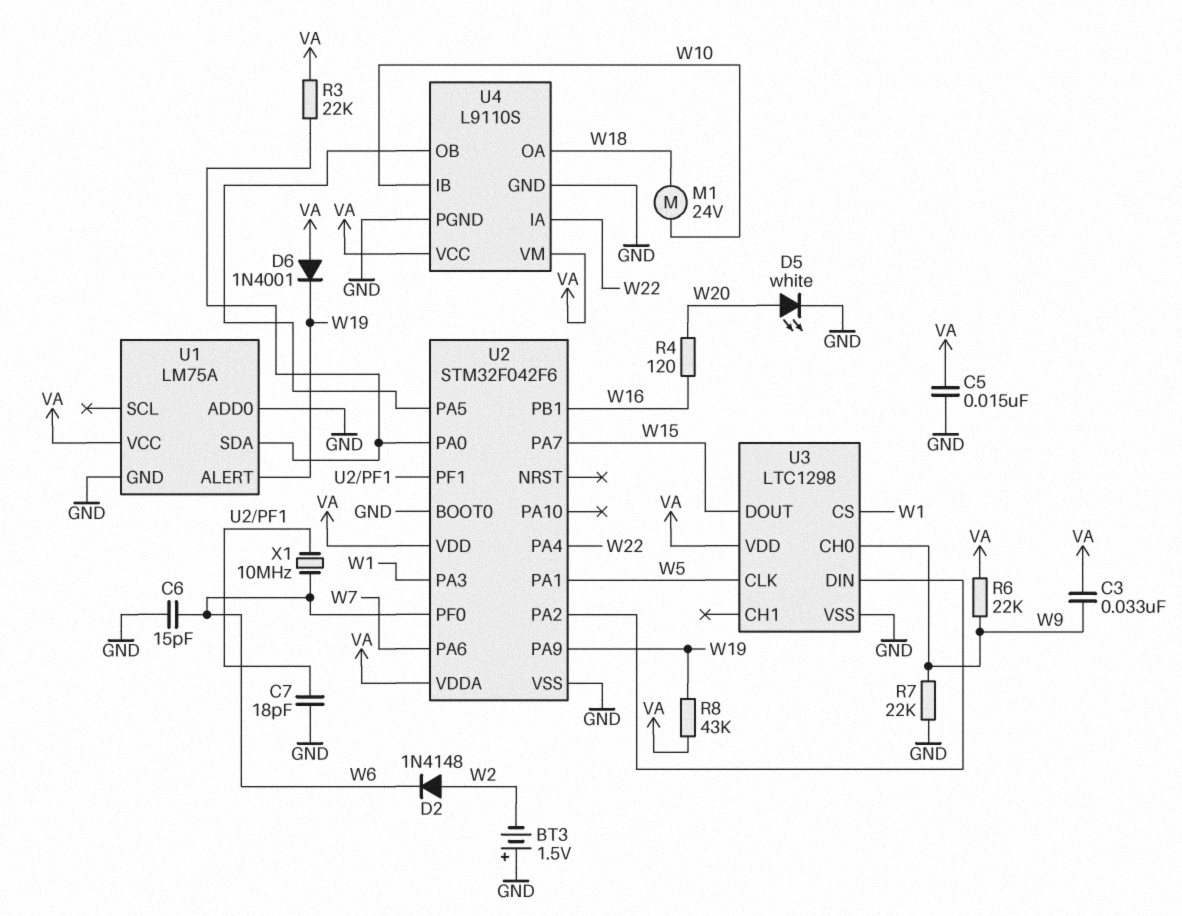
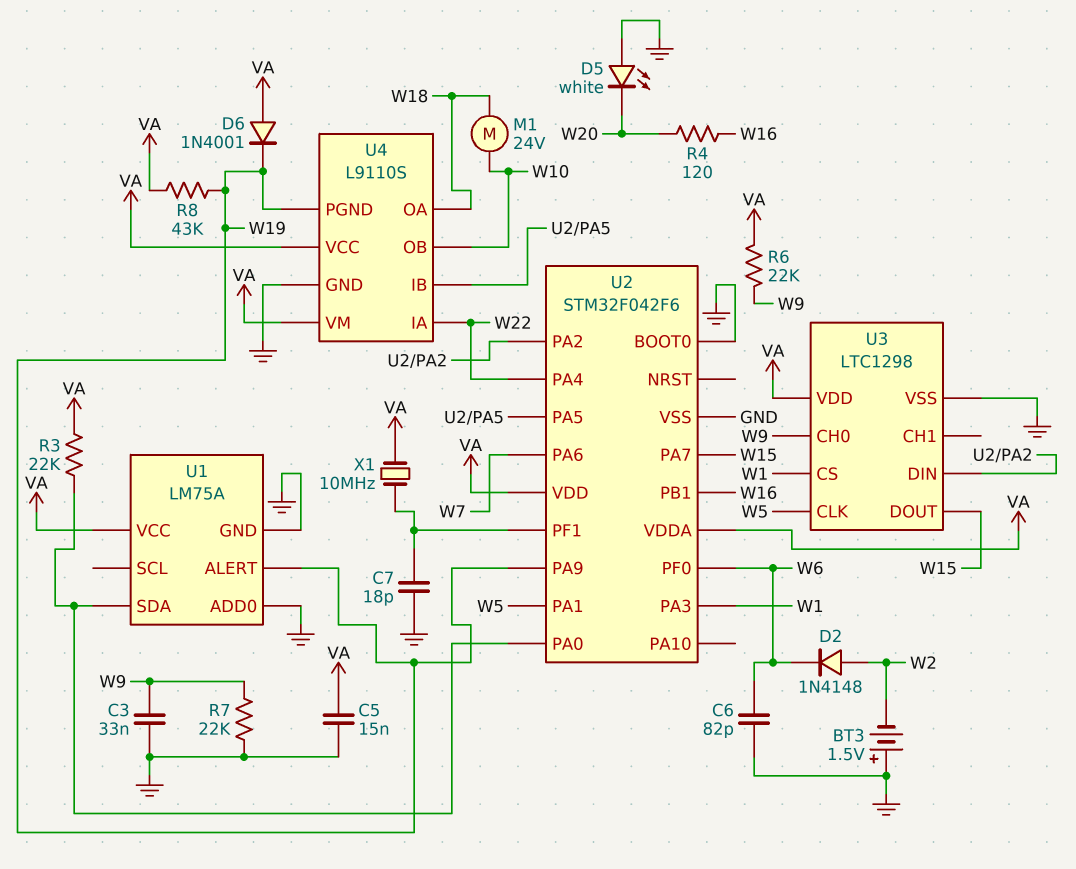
C3: 33nF (VA, W9) -> 33nF (GND, W9)
C6: 15pF (GND, W6) -> 82pF (GND, W6)
D5: LED white (A W20, K GND) -> LED white (A GND, K W20)
U4 pin IB: W10 -> U2/PA5
U4 pin OB: U2/PA5 -> W10
U4 pin PGND: GND -> W19
X1: 10MHz (U2/PF1, W6) -> 10MHz (U2/PF1, VA)

